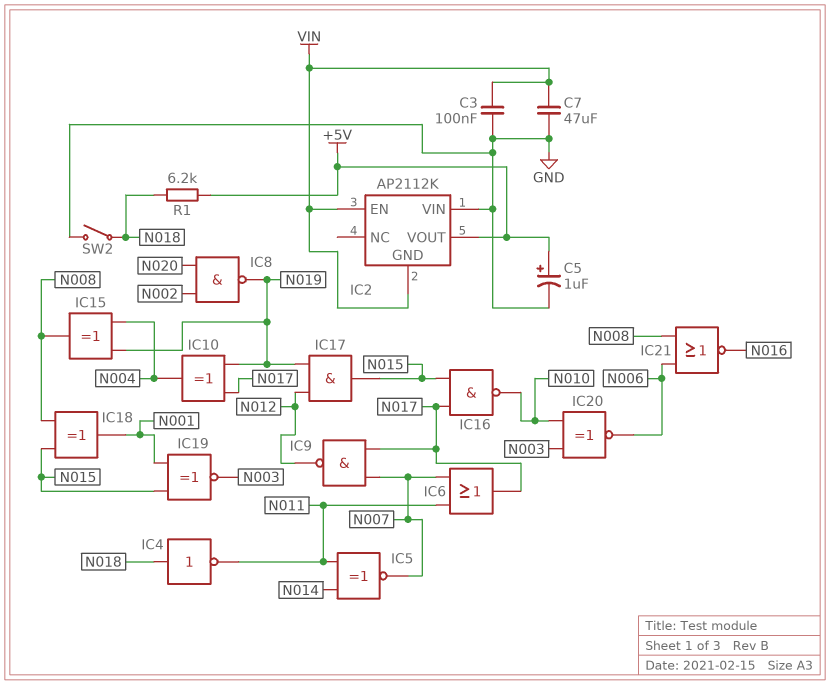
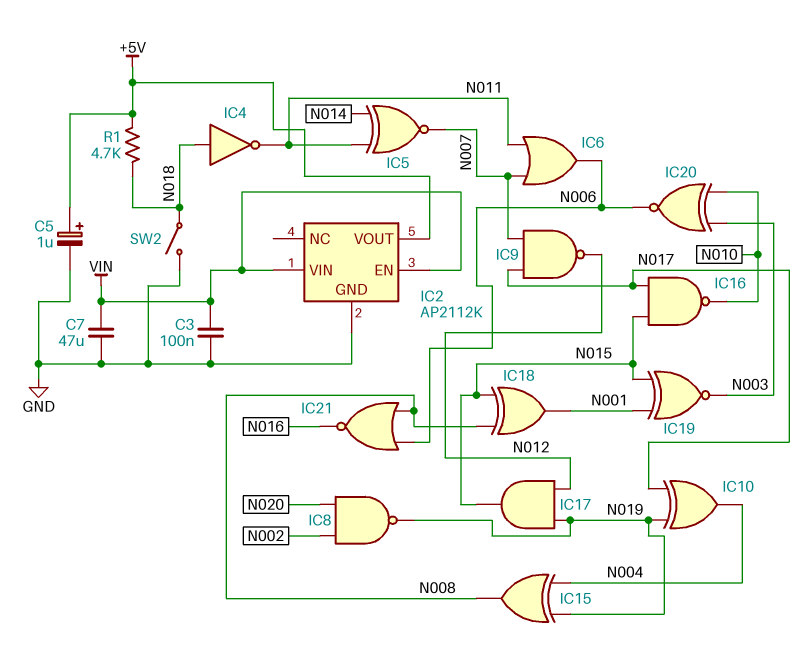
IC2 pin GND: VIN -> GND
IC2 pin VIN: GND -> VIN
IC6: OR (in N007, in N011, out N017) -> OR (in N007, in N011, out N006)
R1: 6.2k (+5V, N018) -> 4.7k (+5V, N018)

